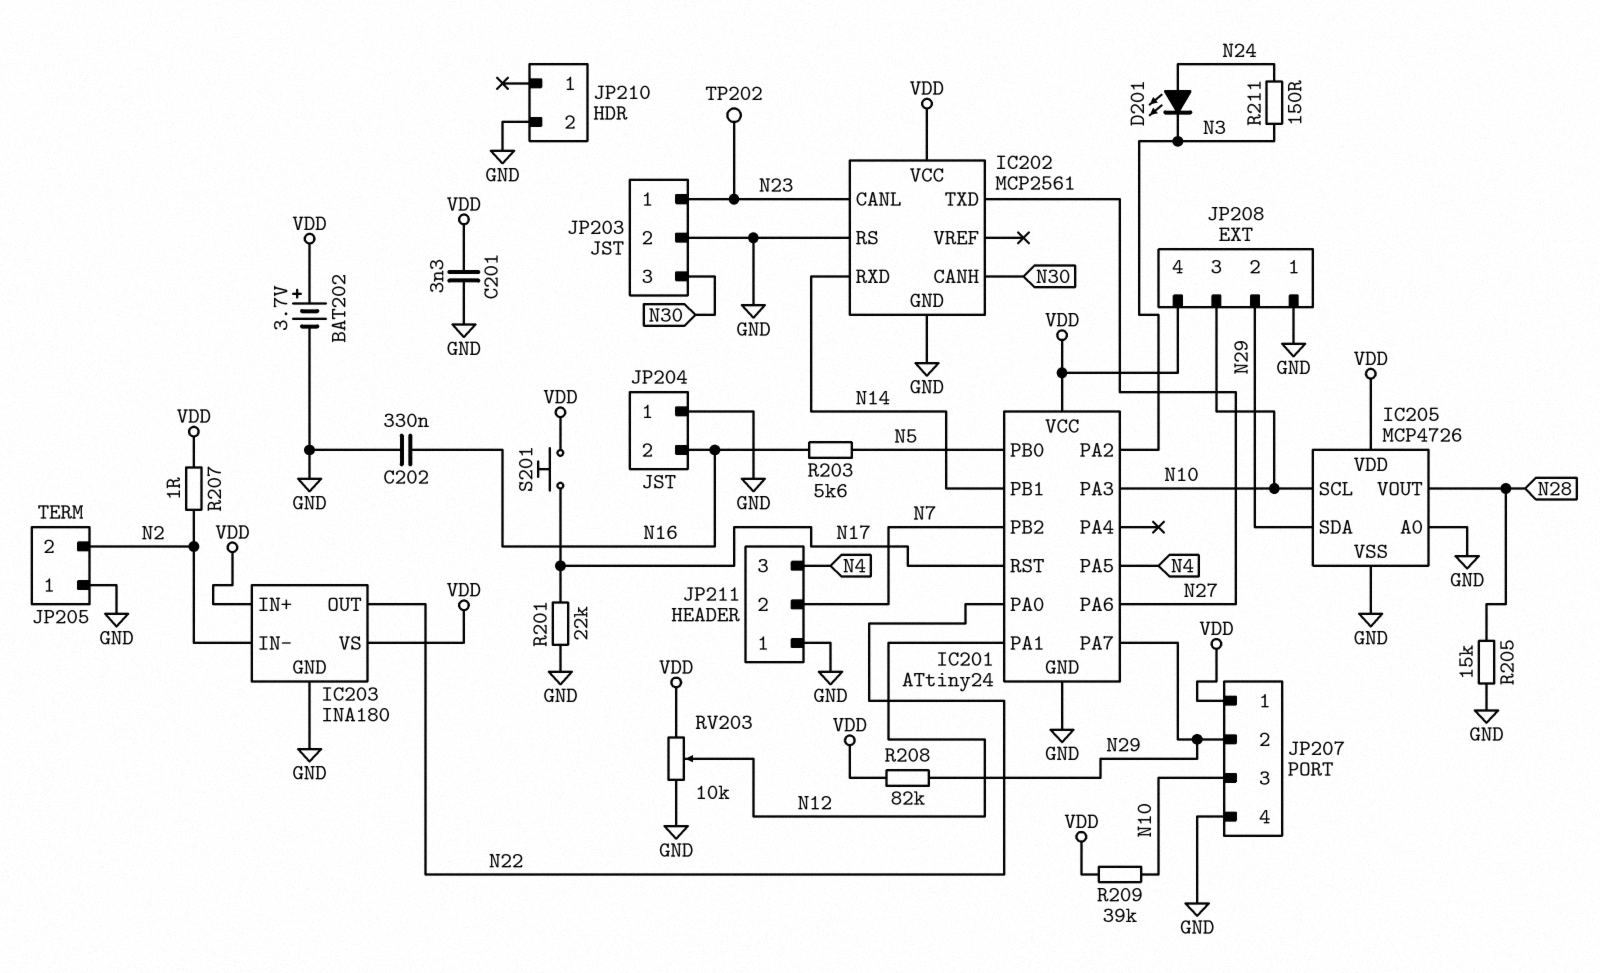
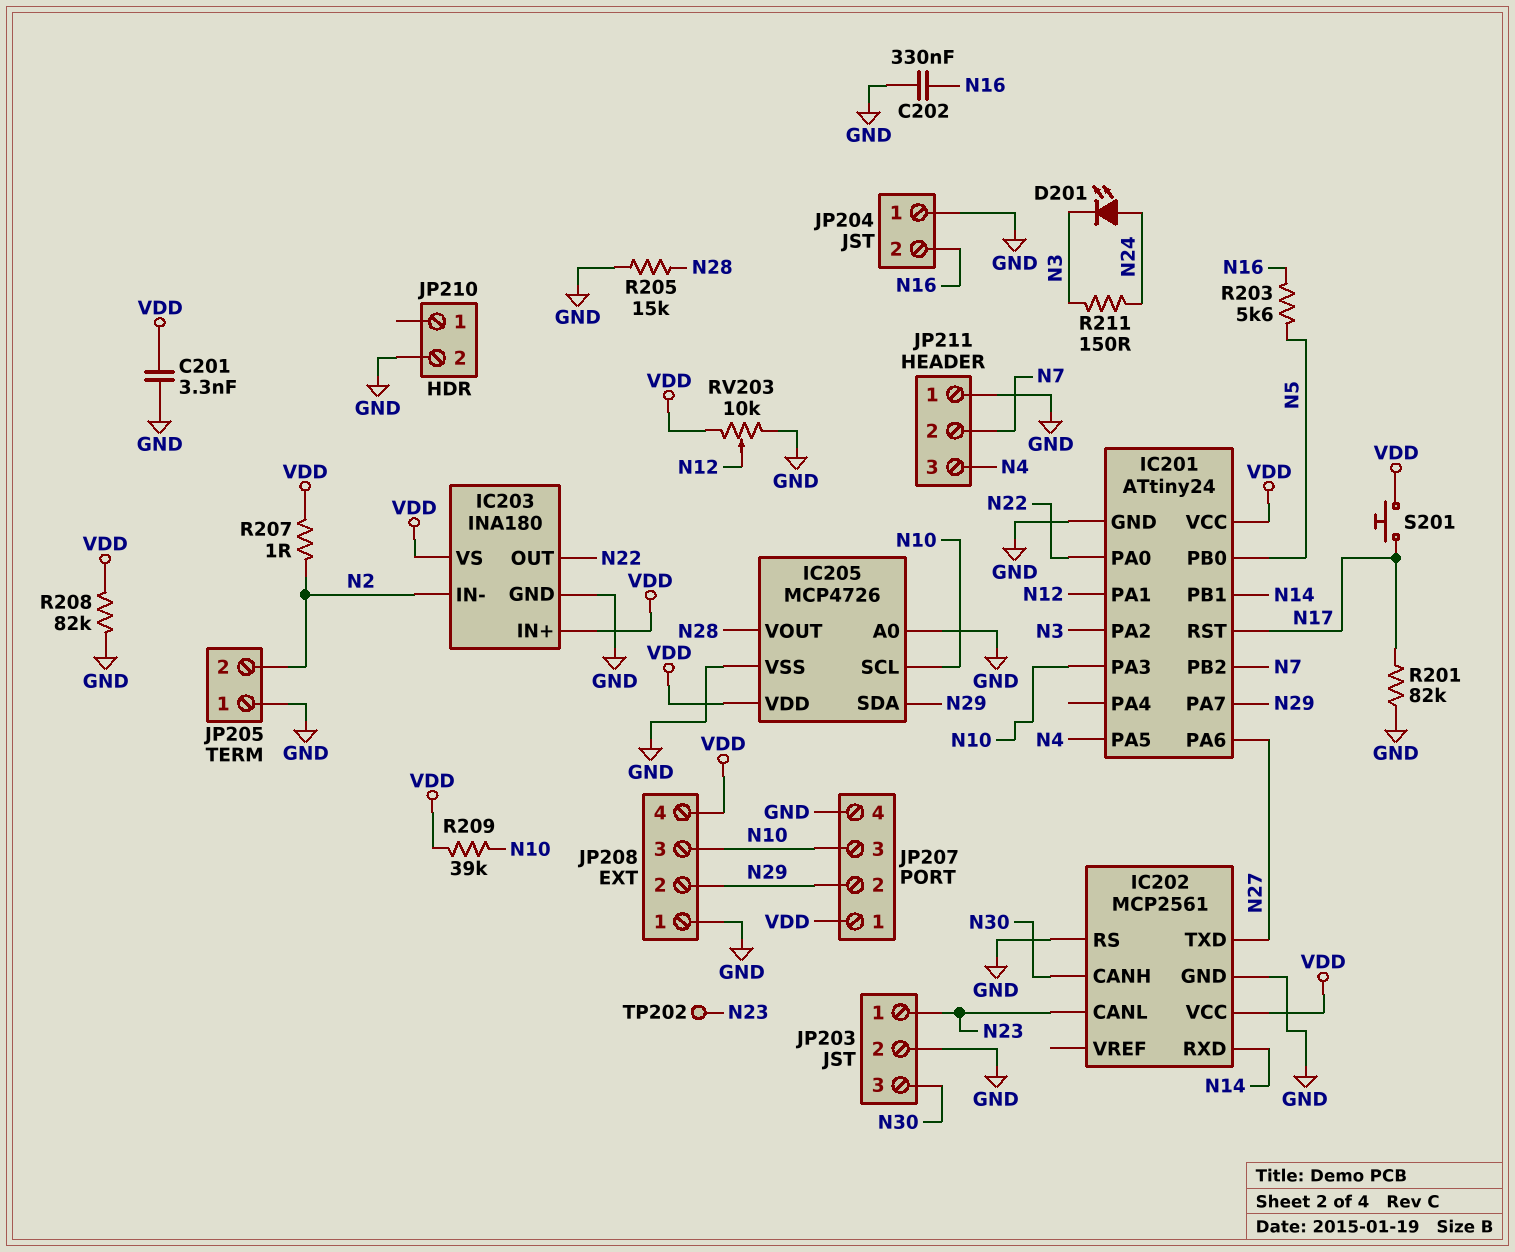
BAT202: 3.7V (plus VDD, minus GND) -> none
R201: 22k (GND, N17) -> 82k (GND, N17)
R208: 82k (N29, VDD) -> 82k (GND, VDD)

